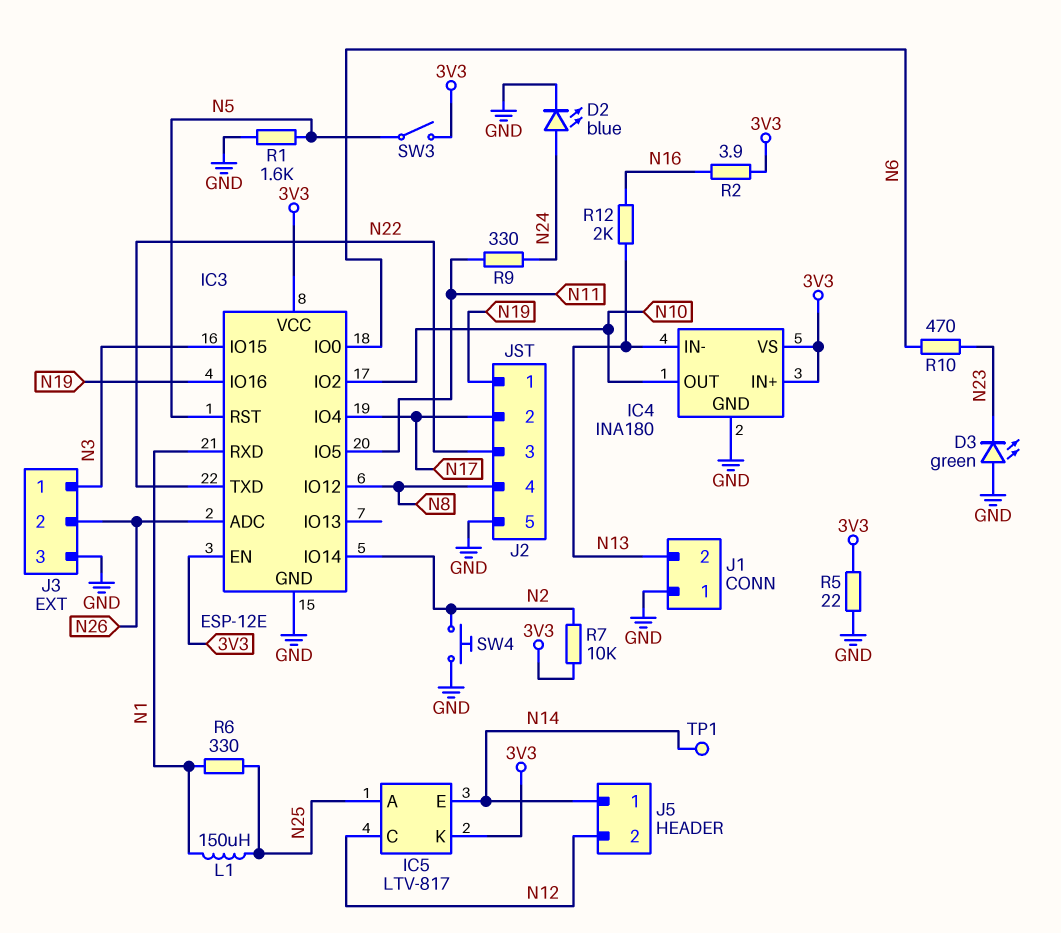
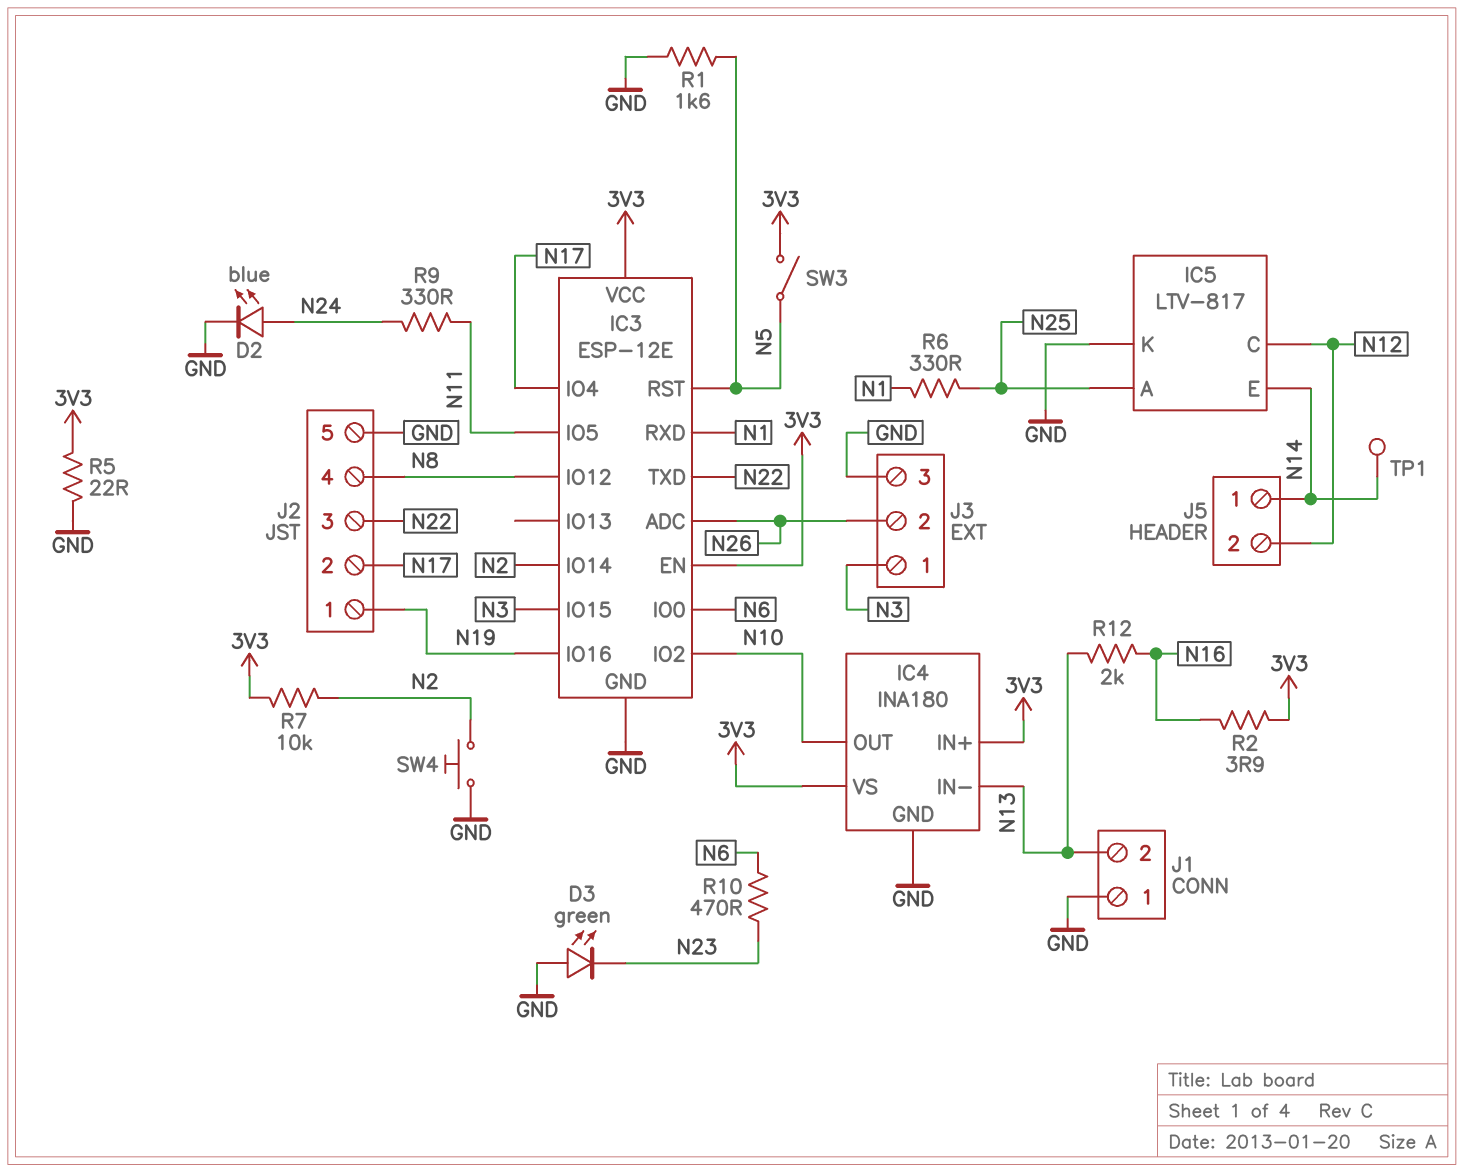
IC5 pin K: 3V3 -> GND
L1: 150uH (N1, N25) -> none

